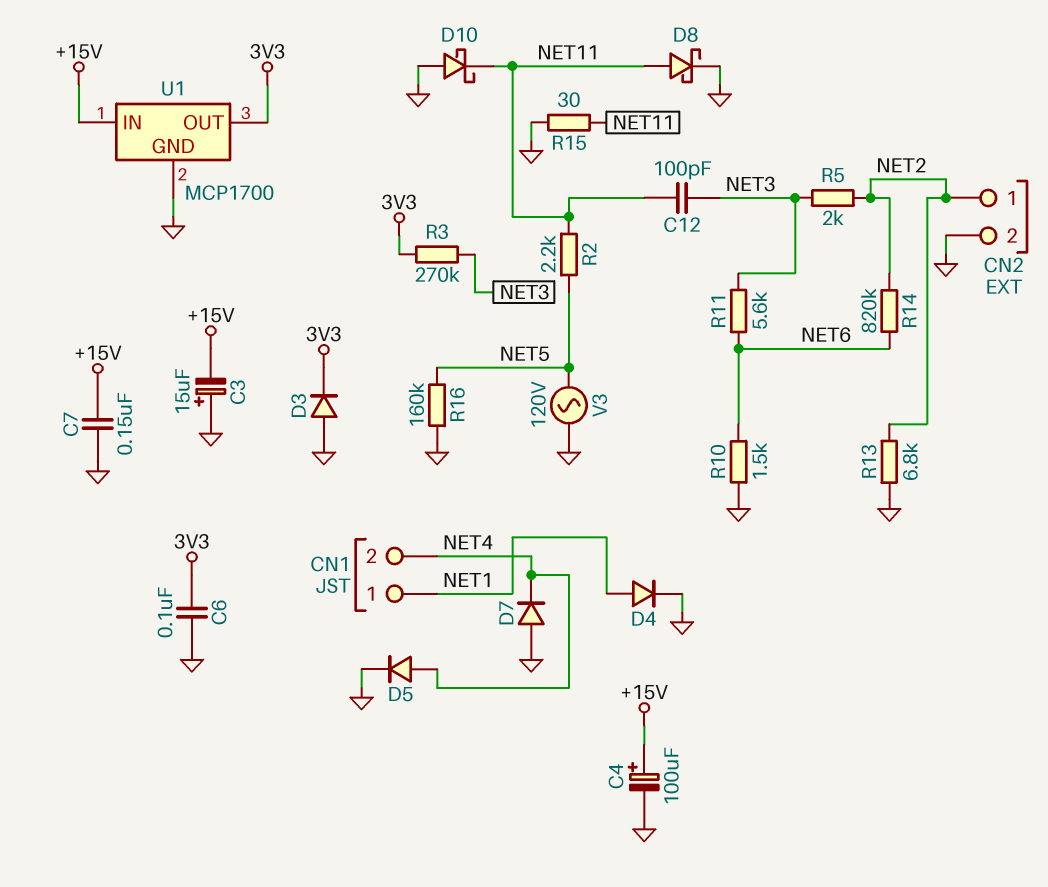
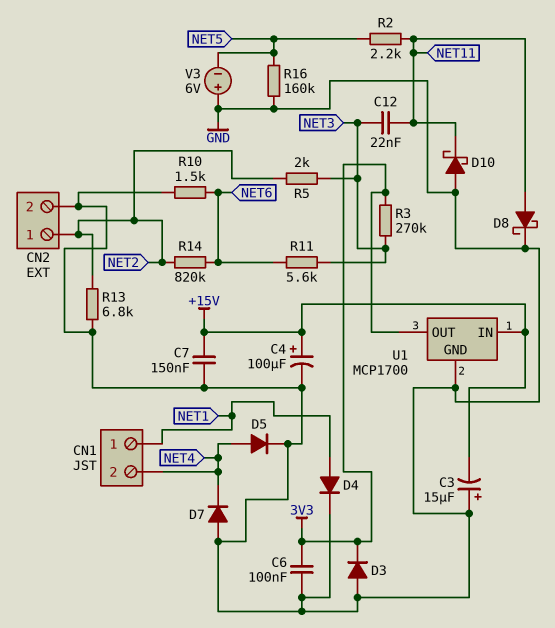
C12: 100pF (NET3, NET11) -> 22nF (NET3, NET11)
R15: 30 (GND, NET11) -> none
V3: AC 120V (GND, NET5) -> 6V (plus GND, minus NET5)

